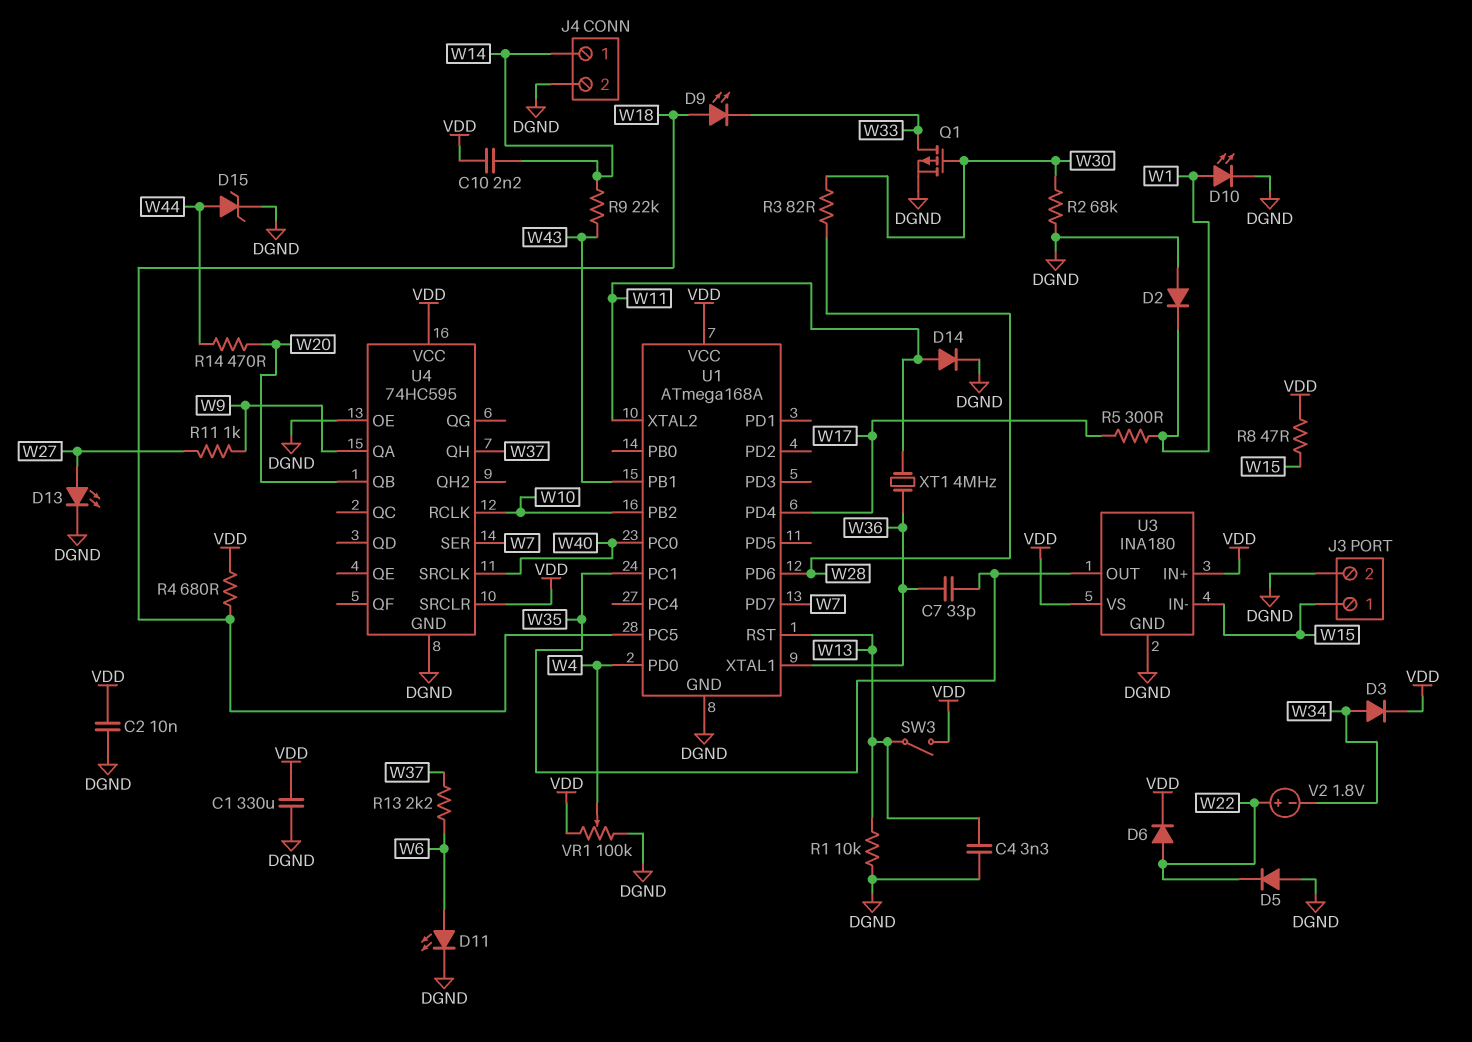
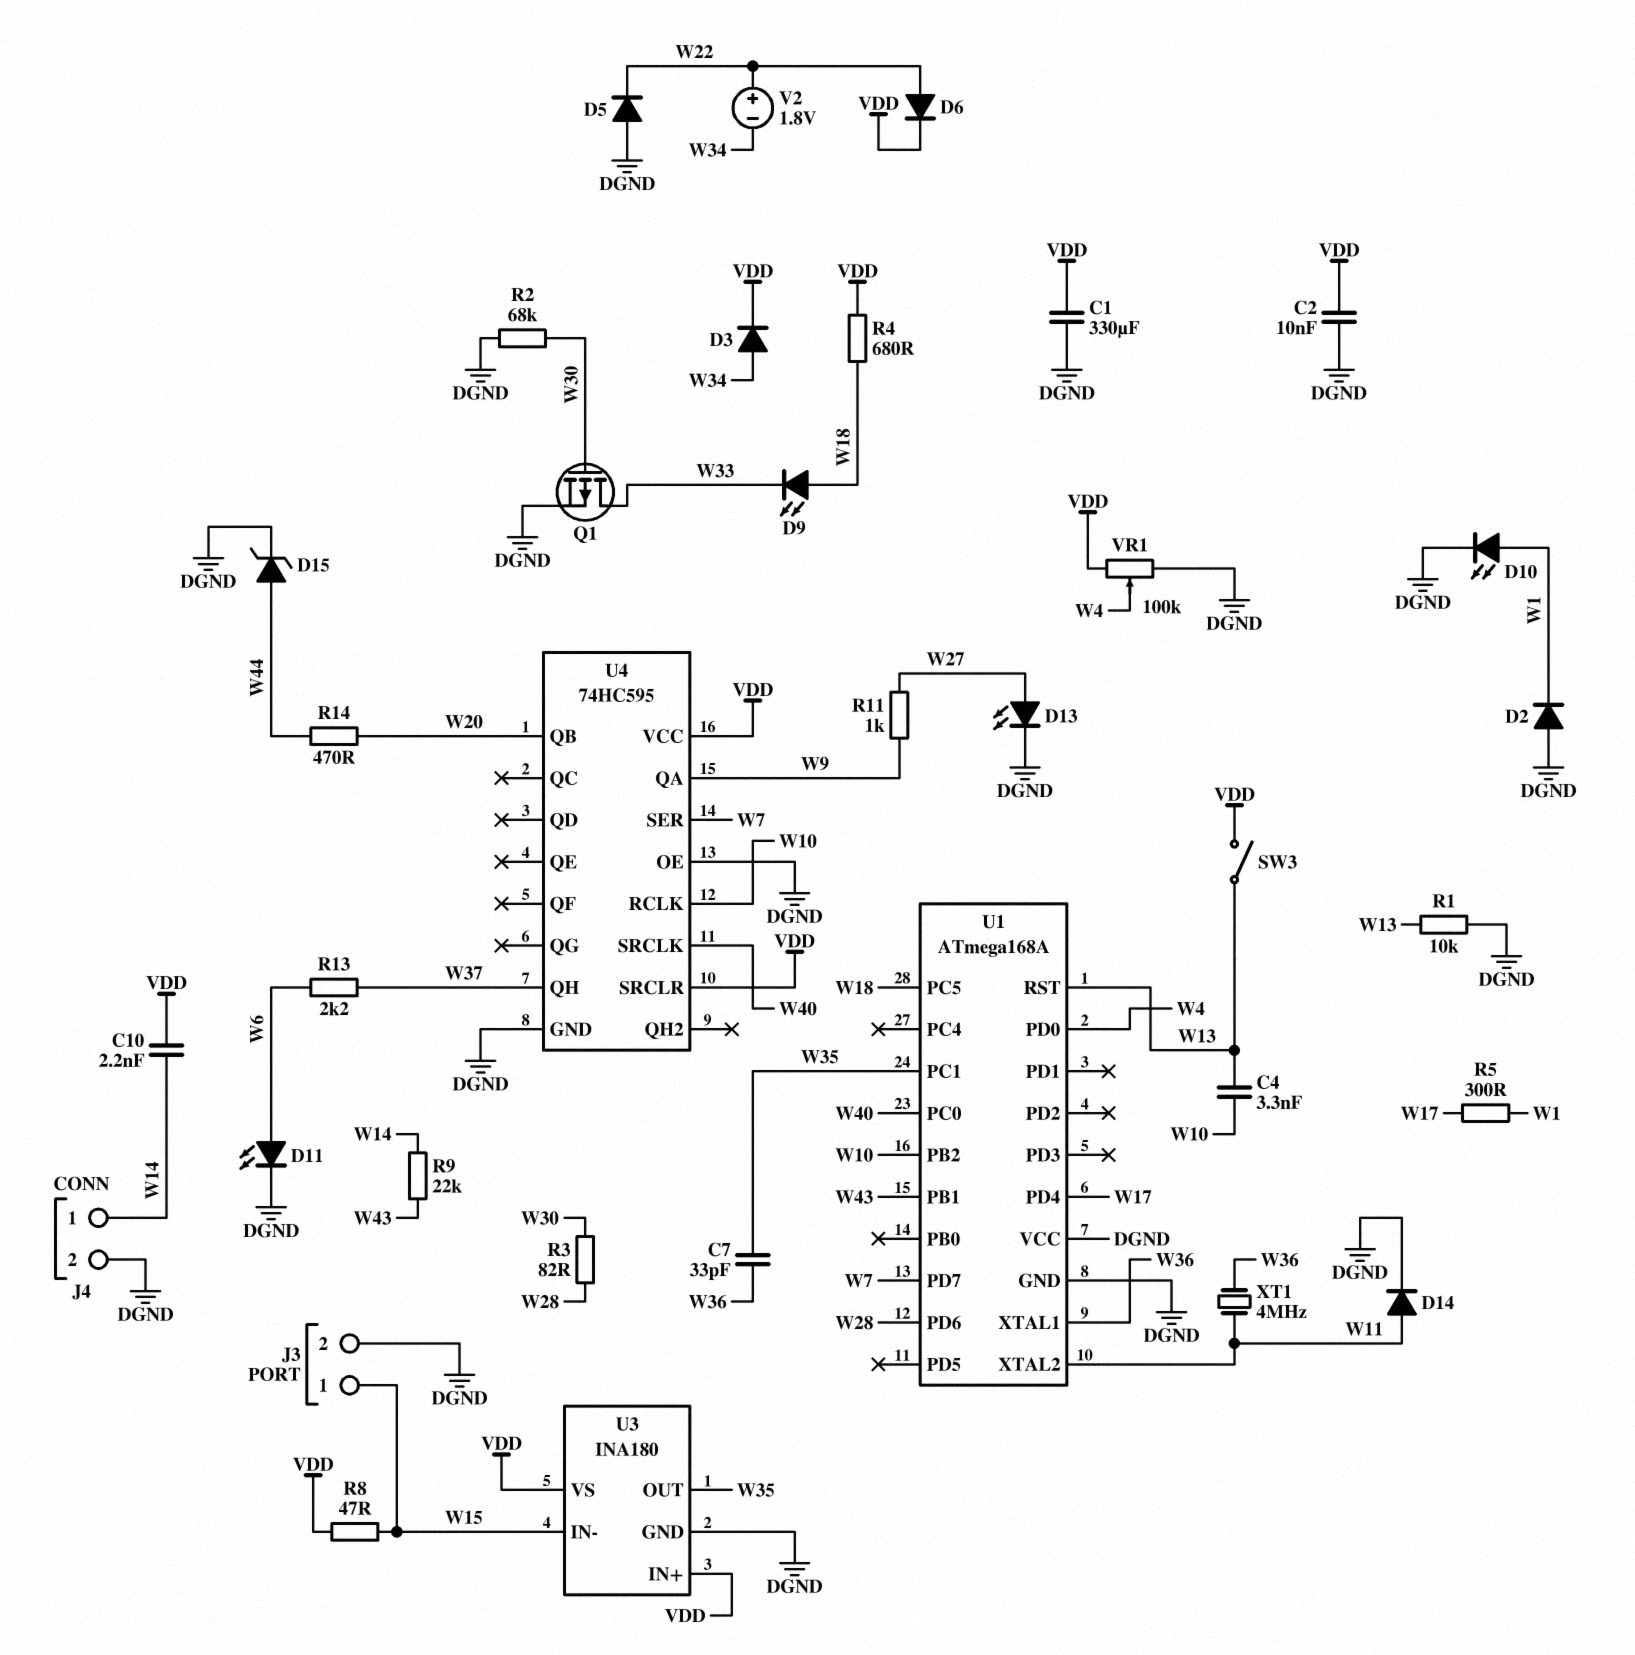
C4: 3.3nF (DGND, W13) -> 3.3nF (W10, W13)
U1 pin VCC: VDD -> DGND

